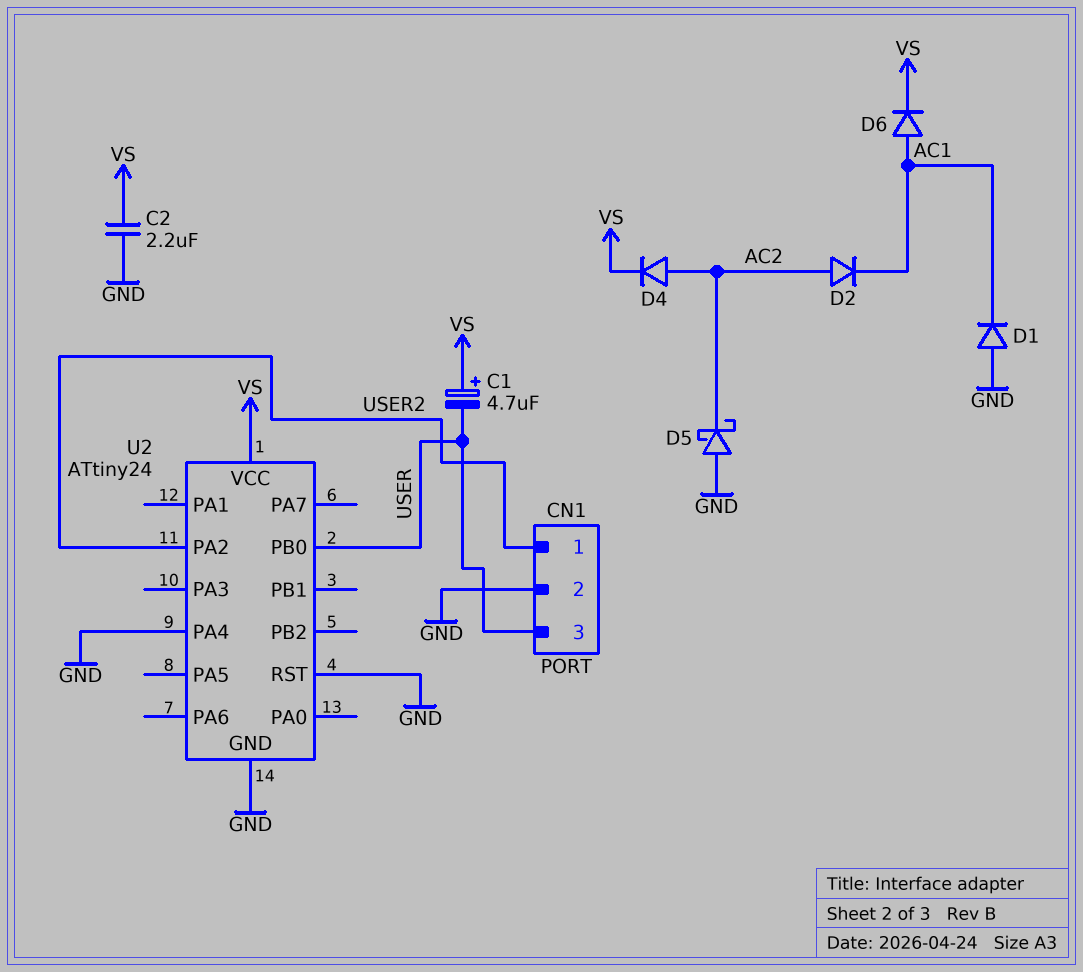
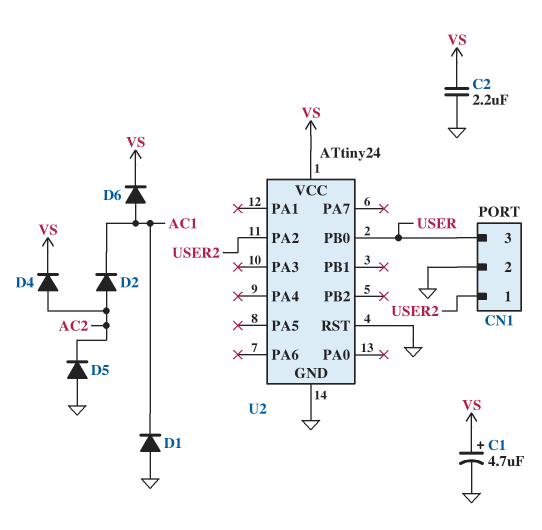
C1: 4.7uF (plus VS, minus USER) -> 4.7uF (plus VS, minus GND)
D5: schottky (A GND, K AC2) -> diode (A GND, K AC2)
U2 pin PA4: GND -> none

